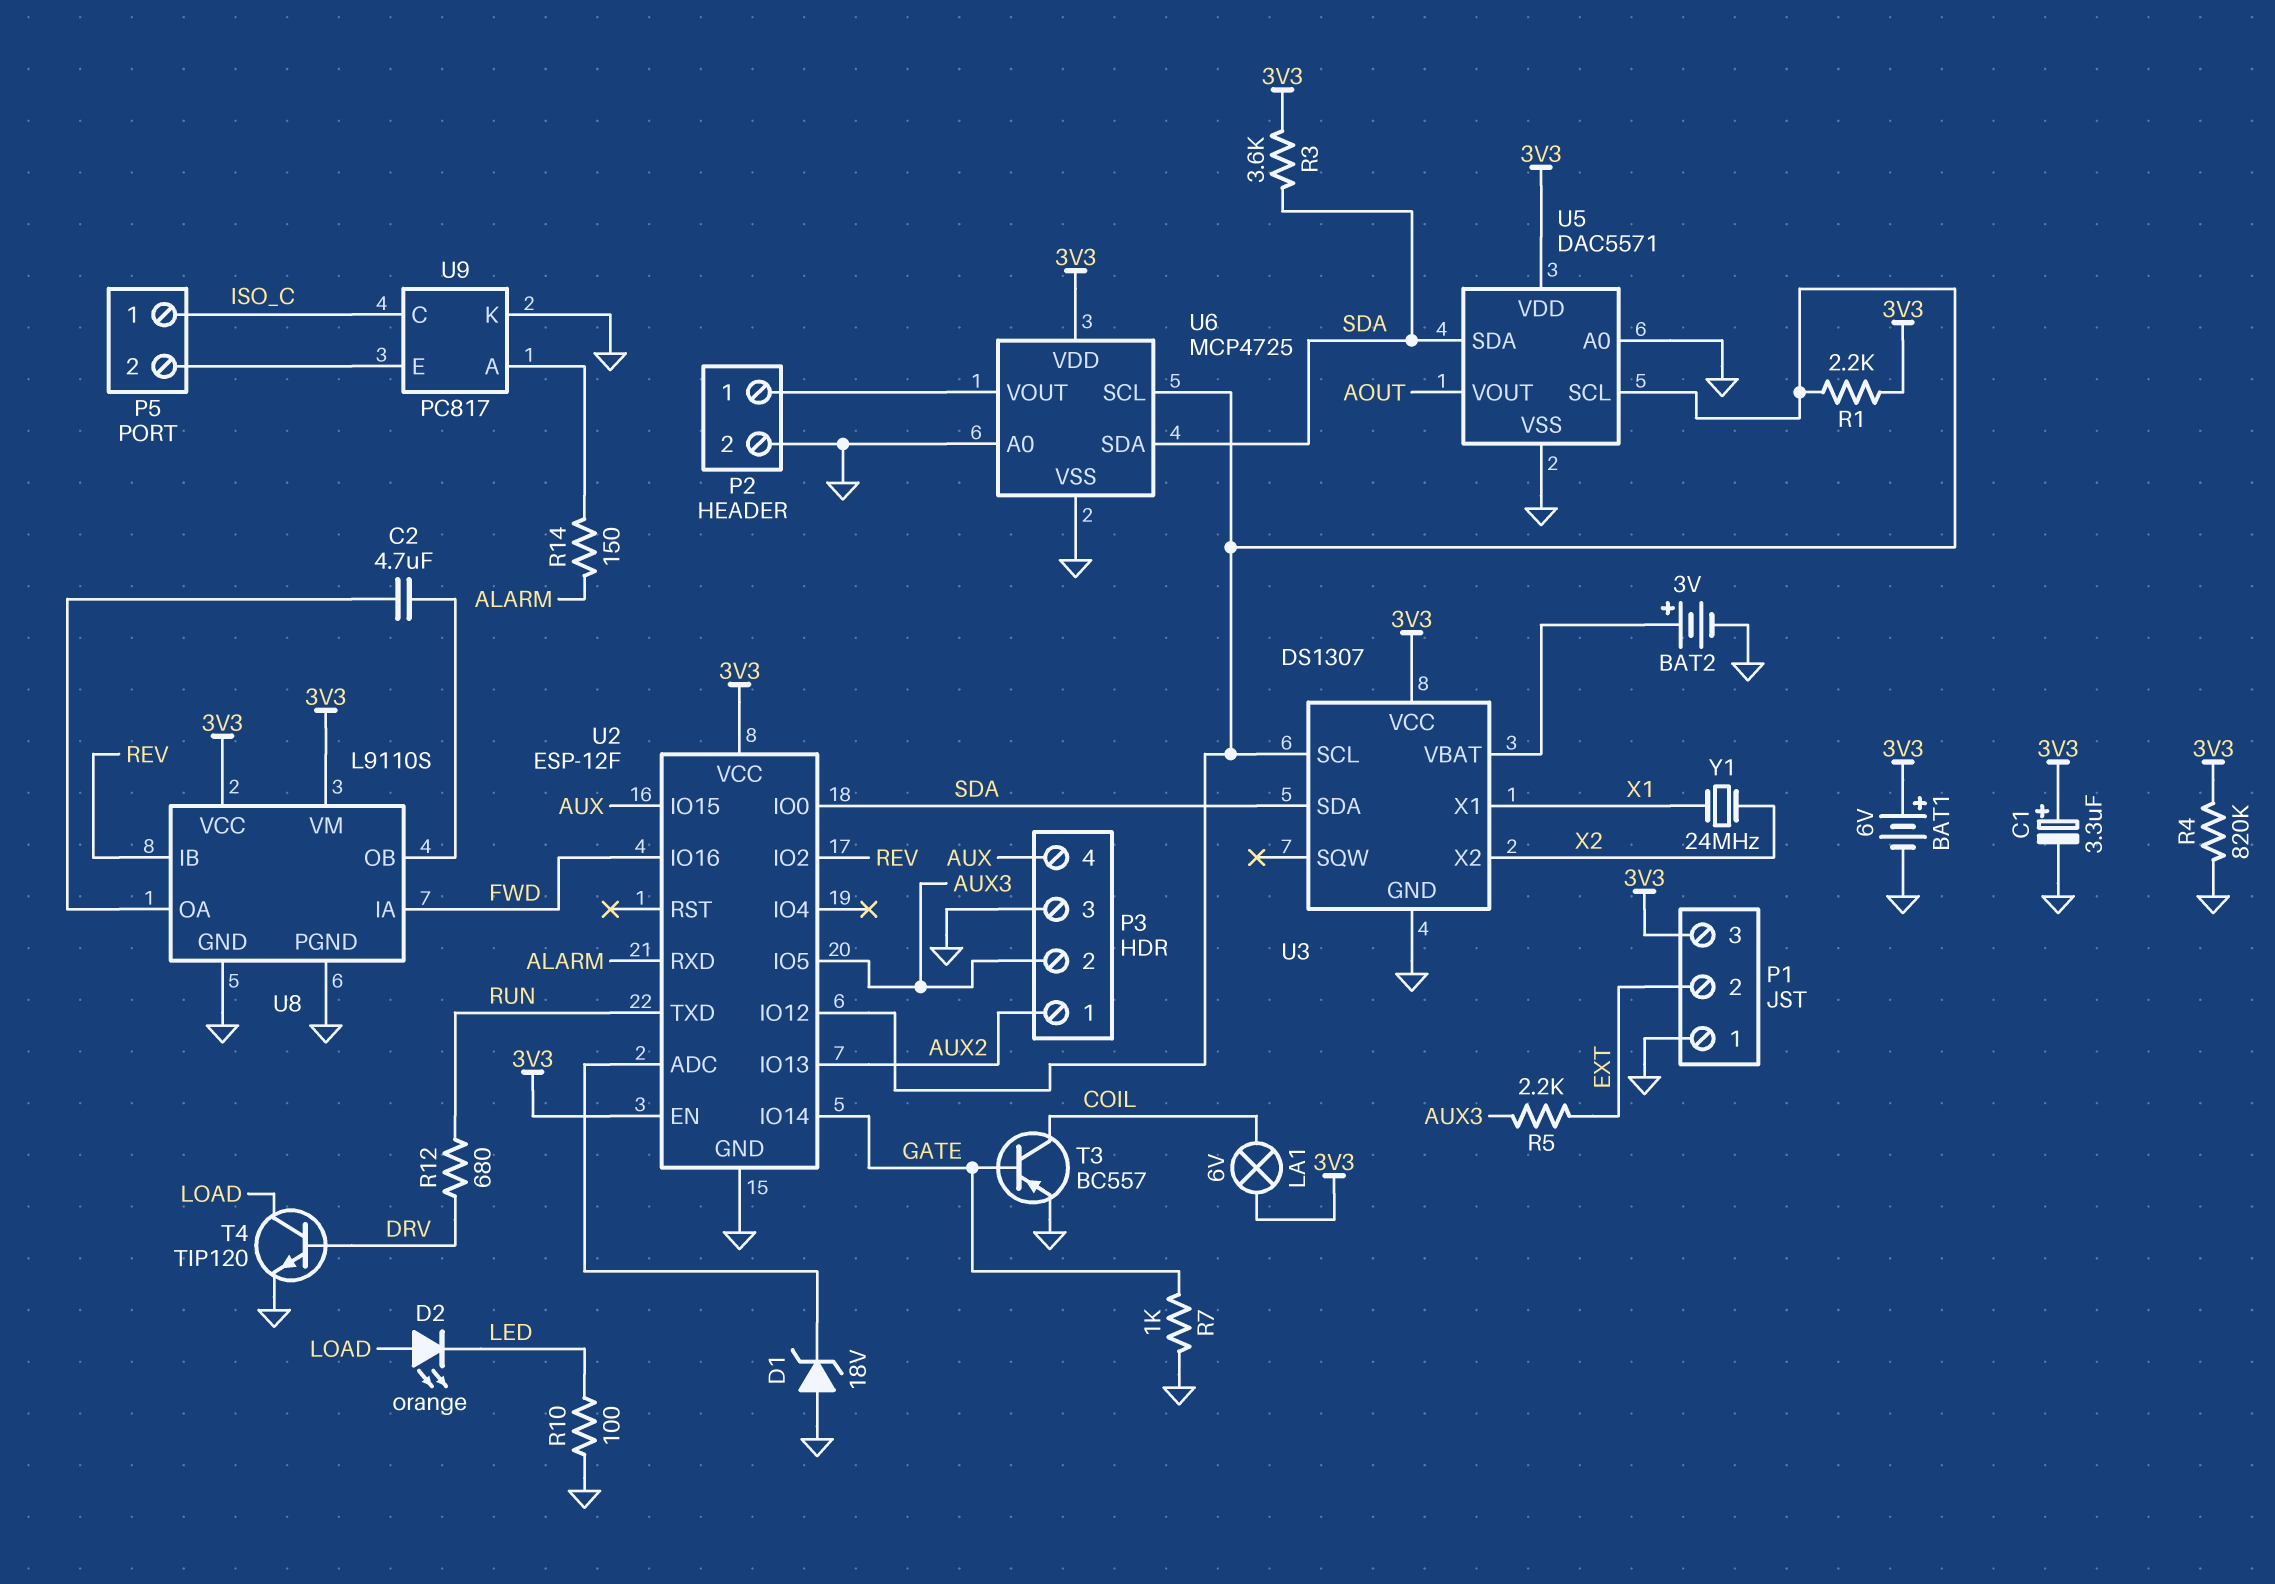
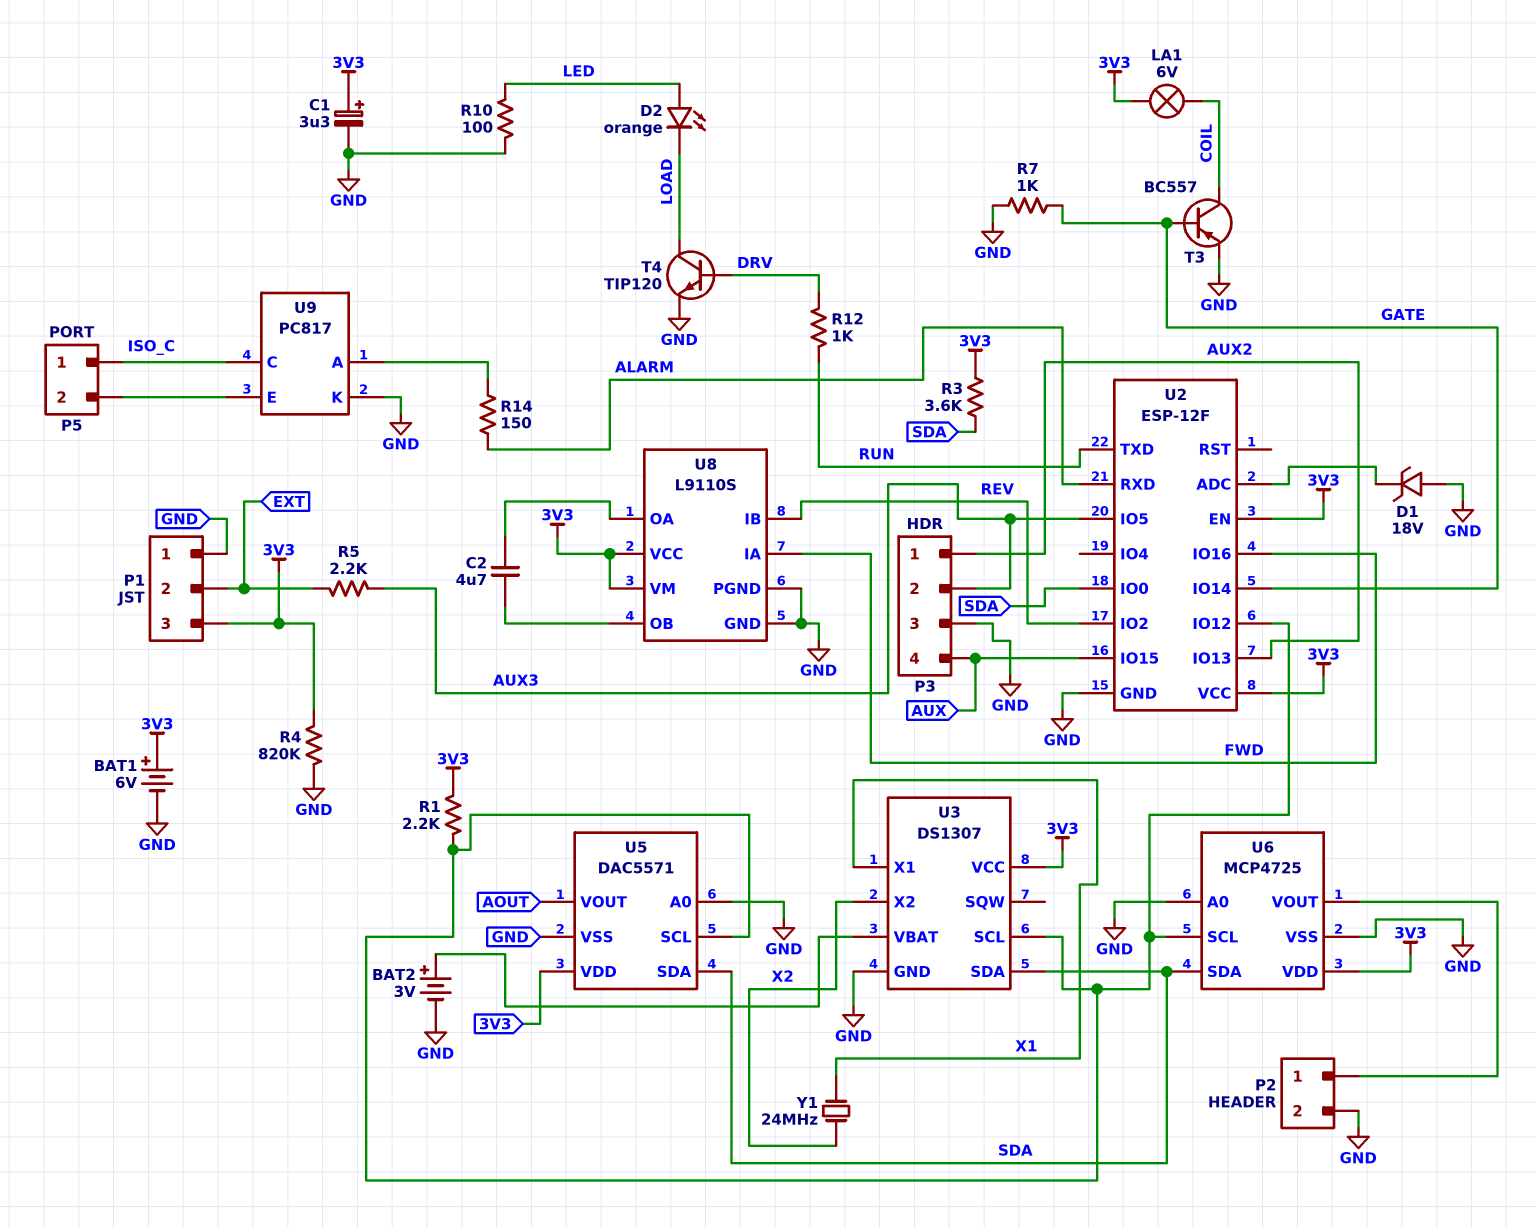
D2: LED orange (A LOAD, K LED) -> LED orange (A LED, K LOAD)
R12: 680 (DRV, RUN) -> 1k (DRV, RUN)

